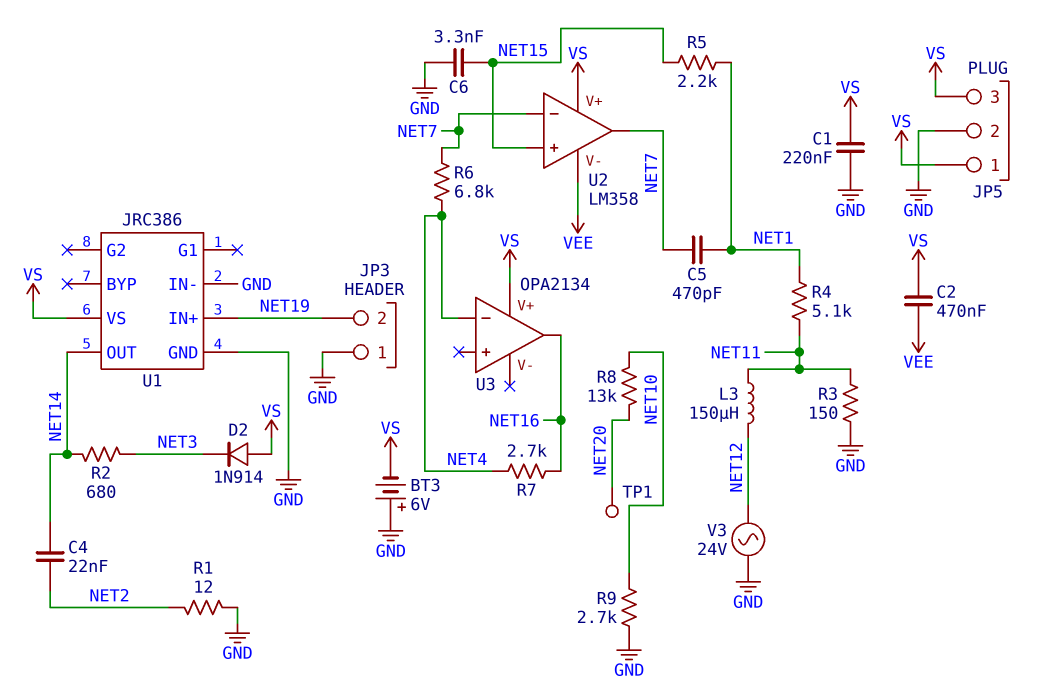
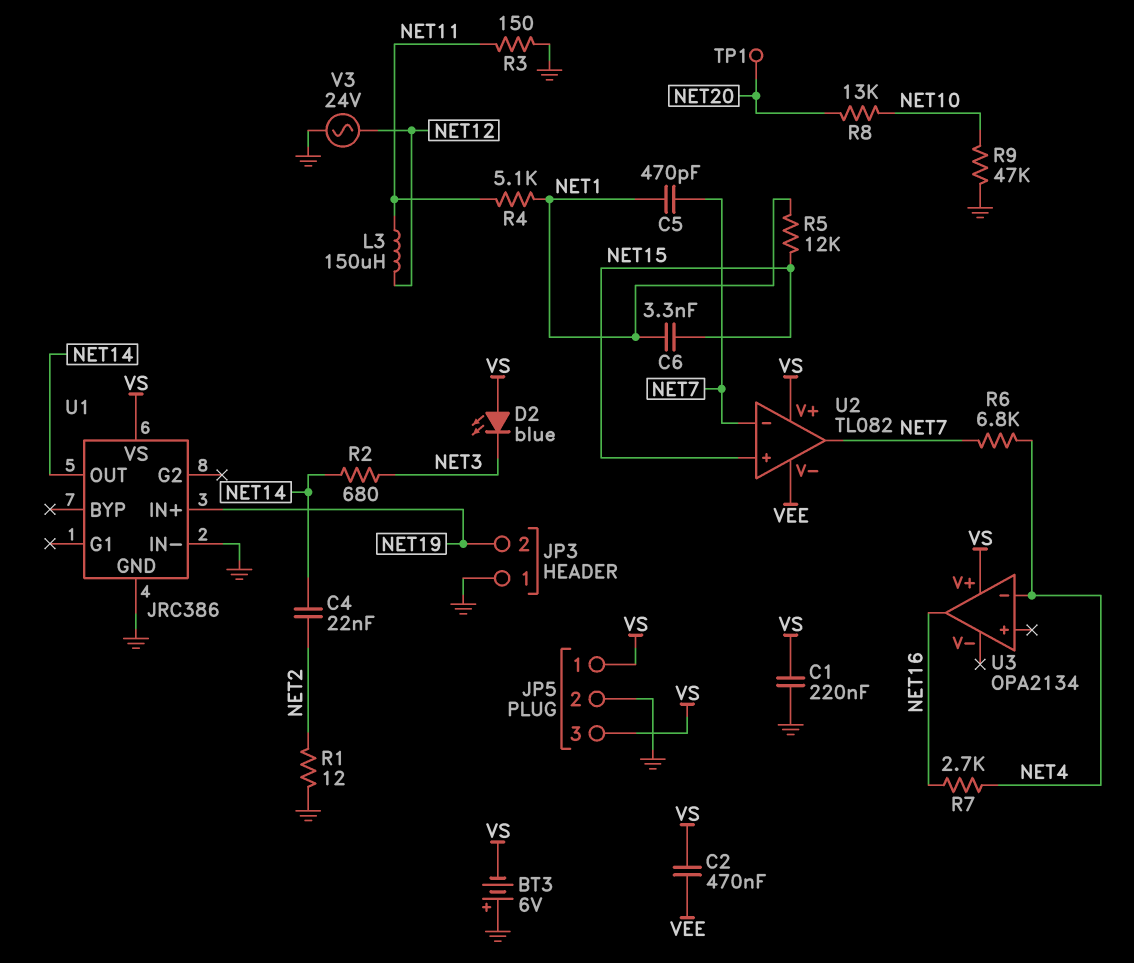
C6: 3.3nF (GND, NET15) -> 3.3nF (NET1, NET15)
D2: diode 1N914 (A VS, K NET3) -> LED blue (A VS, K NET3)
R5: 2.2k (NET1, NET15) -> 12k (NET1, NET15)
R9: 2.7k (GND, NET10) -> 47k (GND, NET10)
U2: LM358 -> TL082

